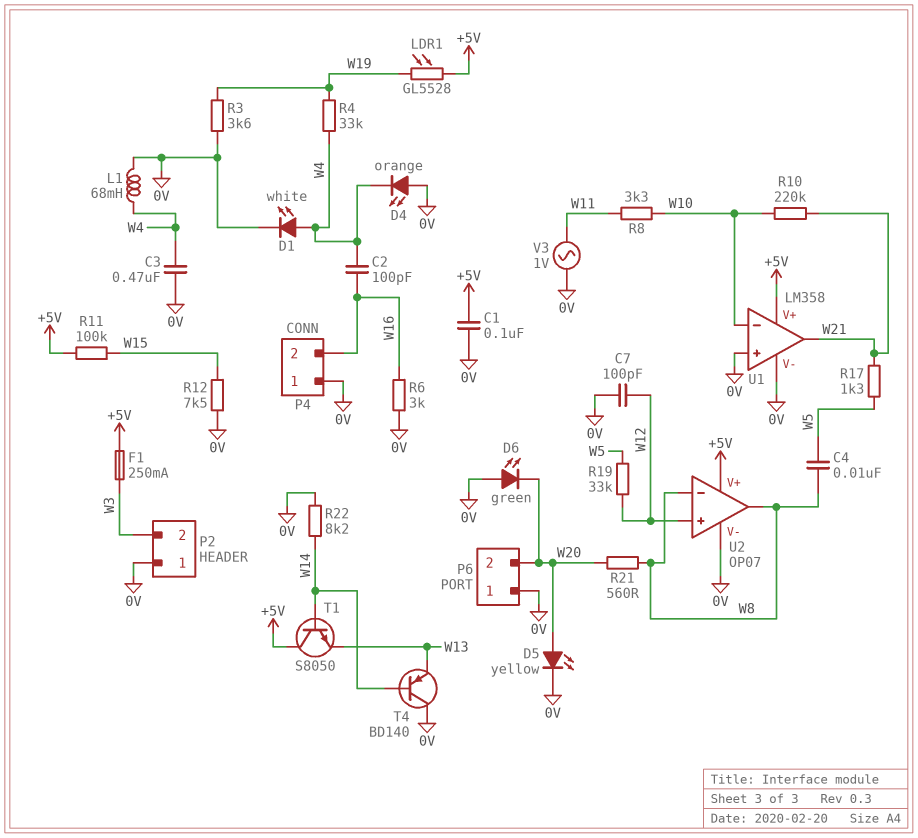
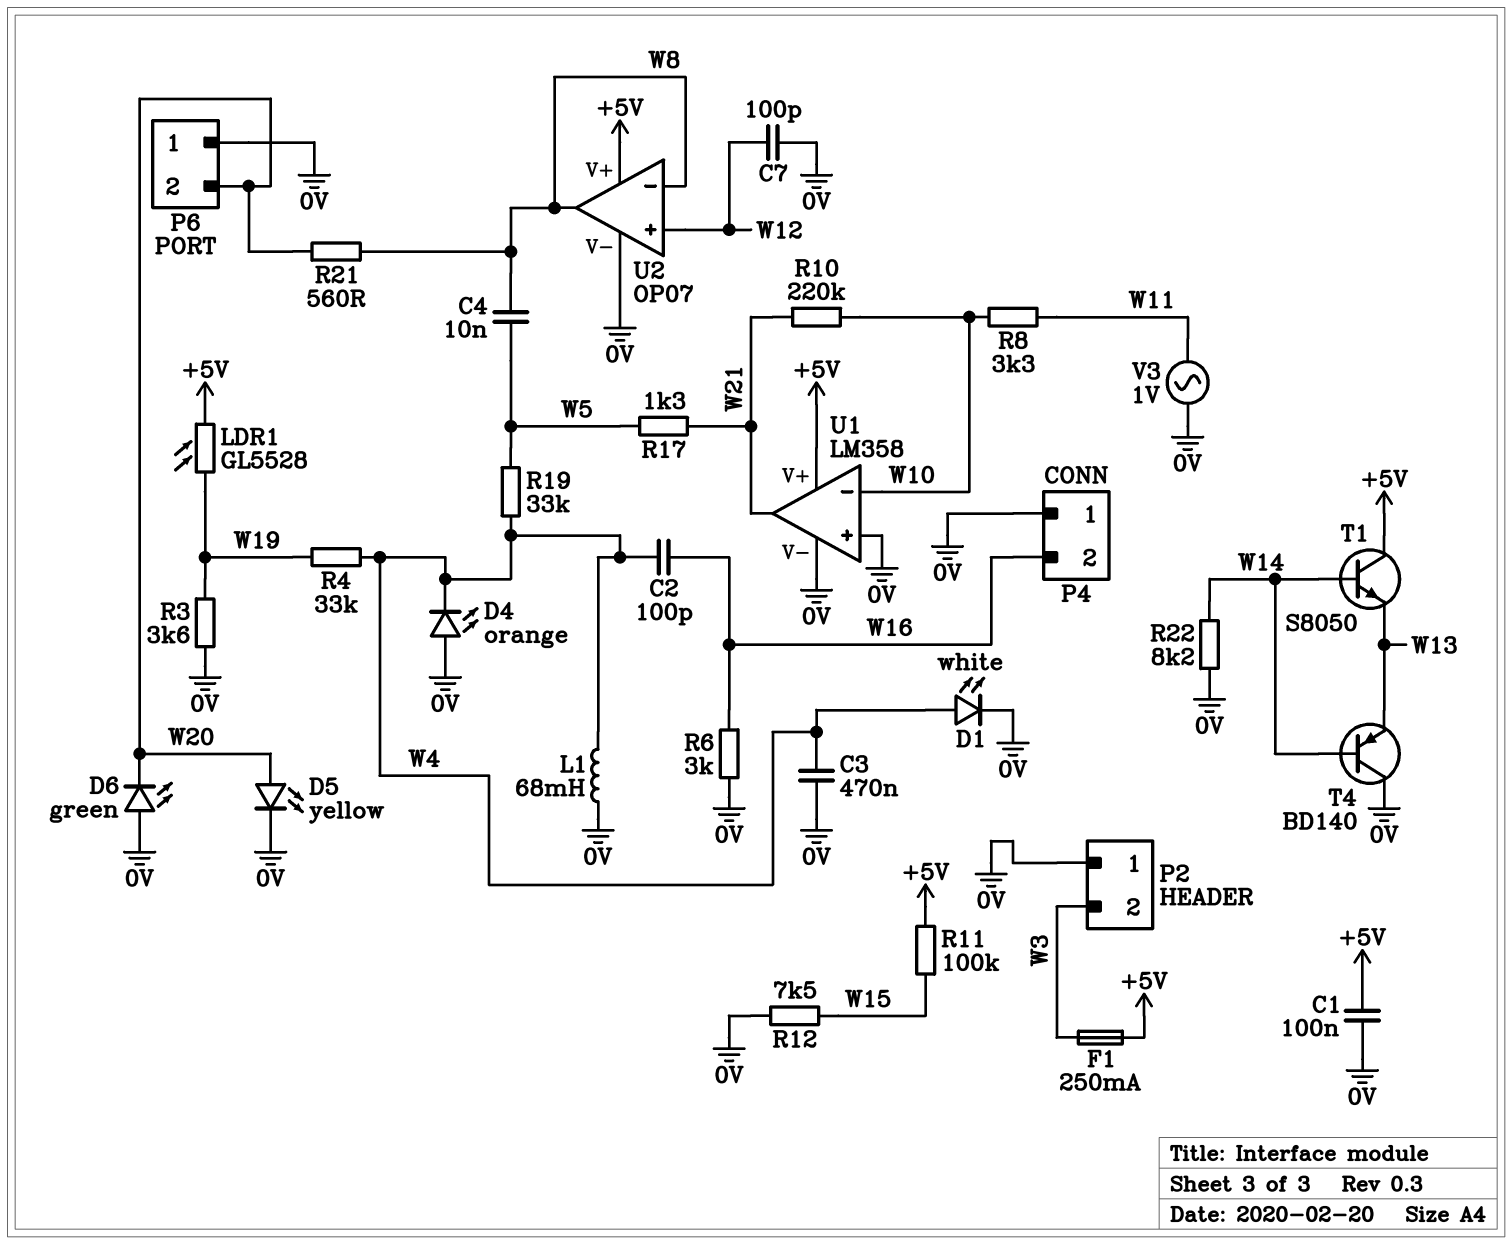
R19: 33k (W5, W12) -> 33k (W4, W5)

